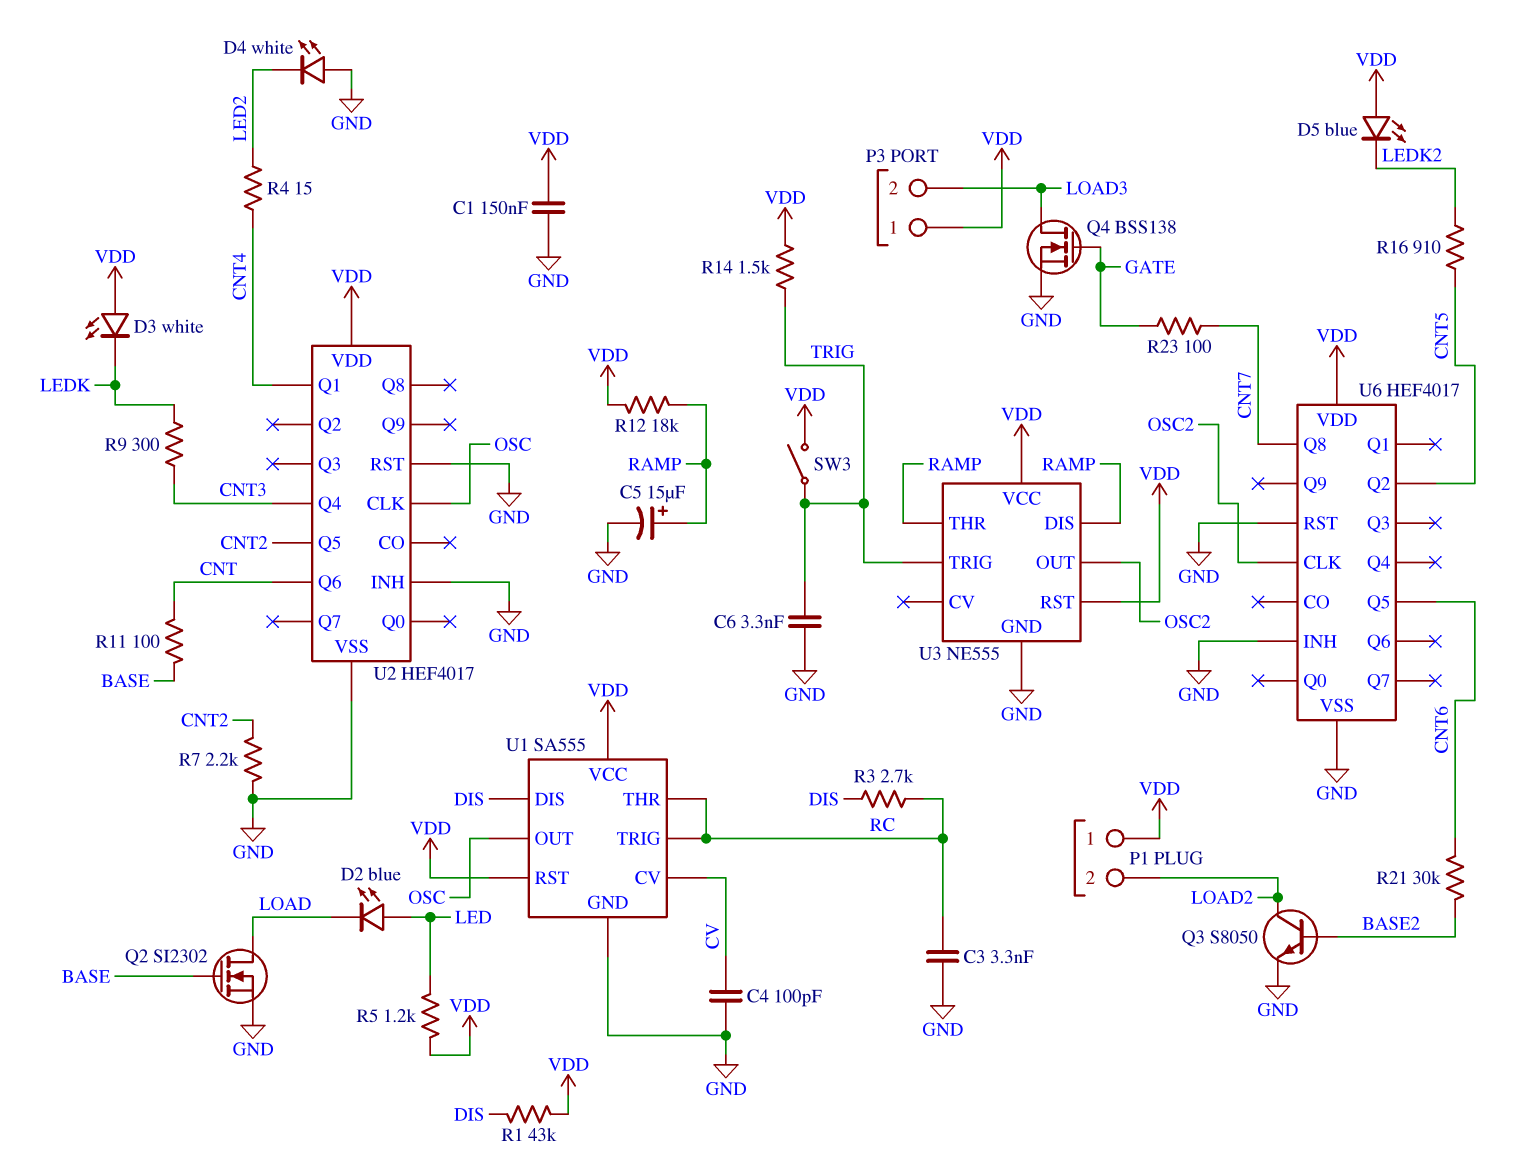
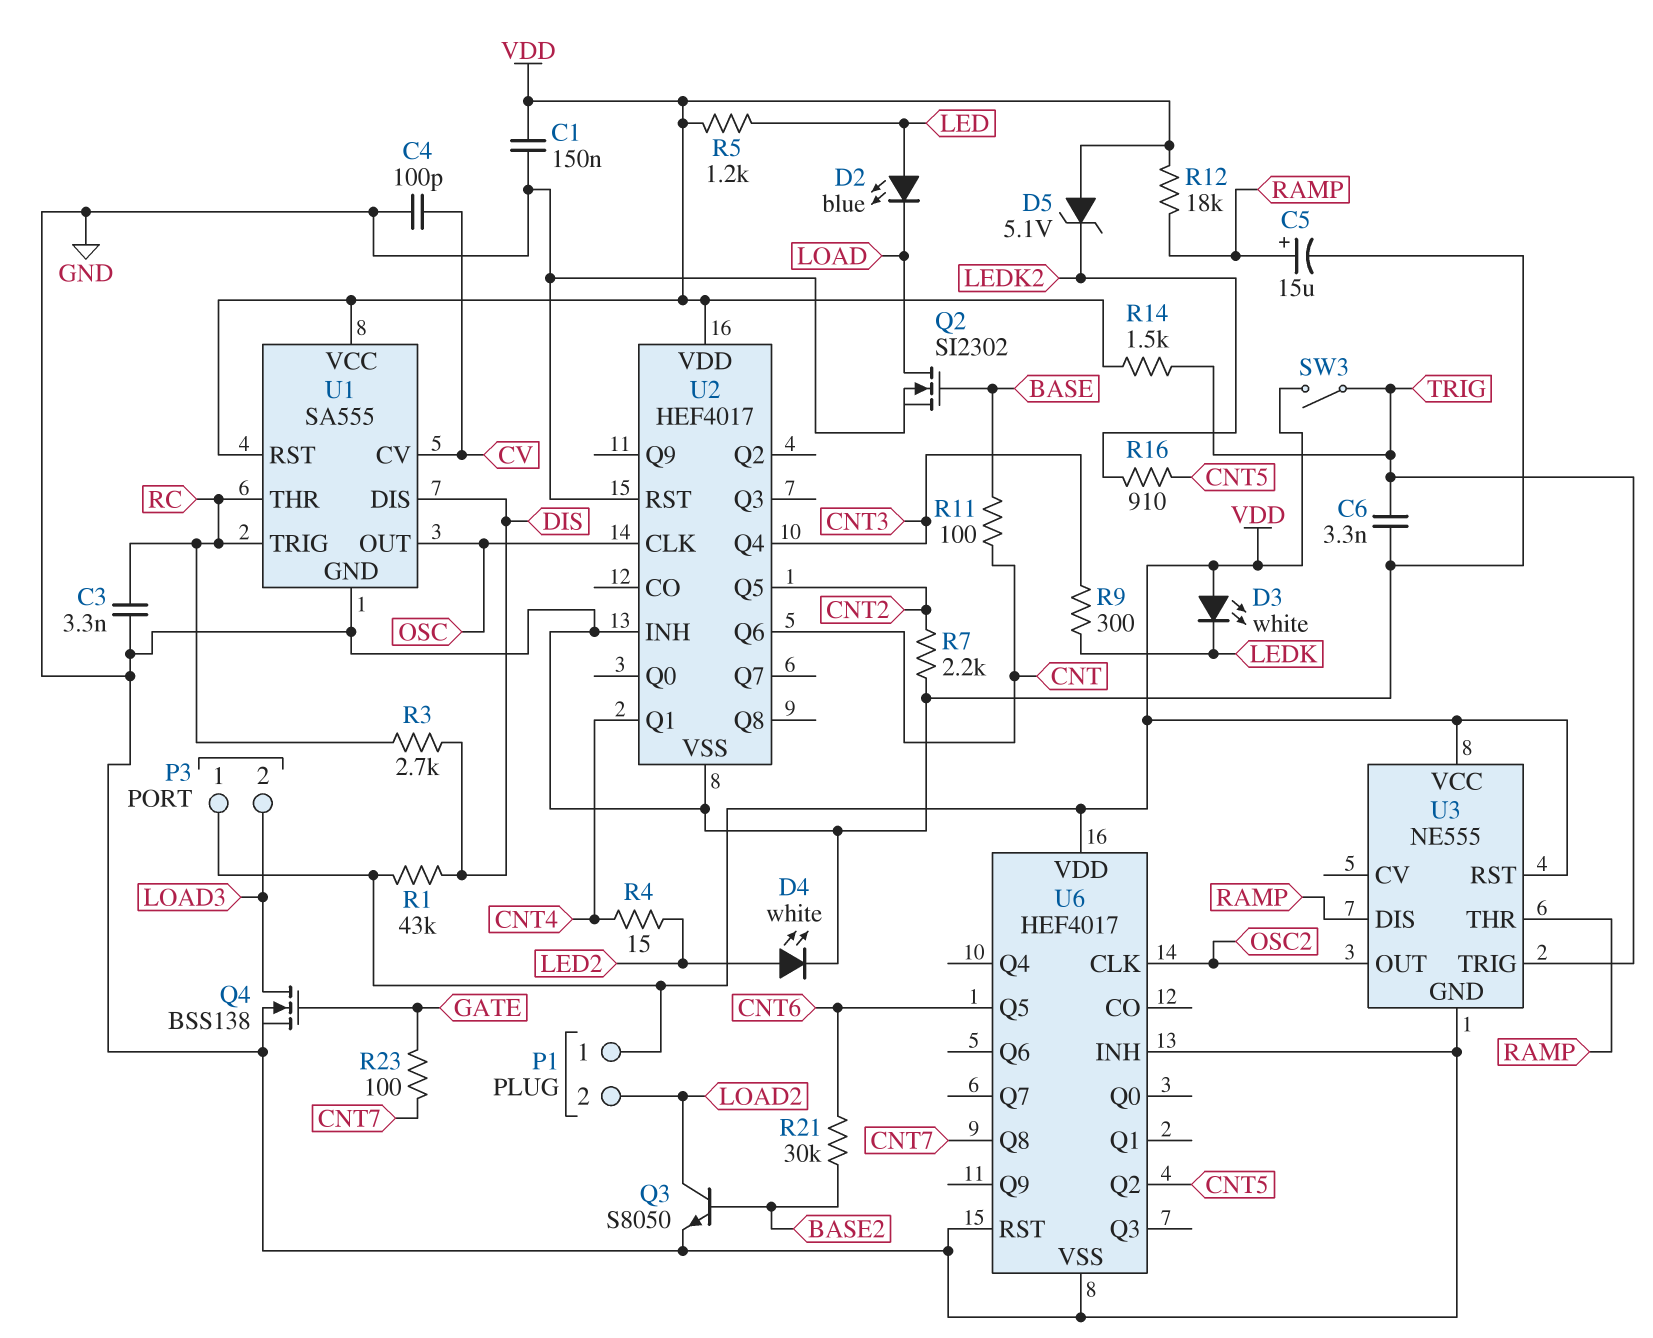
D4: LED white (A GND, K LED2) -> LED white (A LED2, K GND)
D5: LED blue (A VDD, K LEDK2) -> zener 5.1V (A VDD, K LEDK2)

